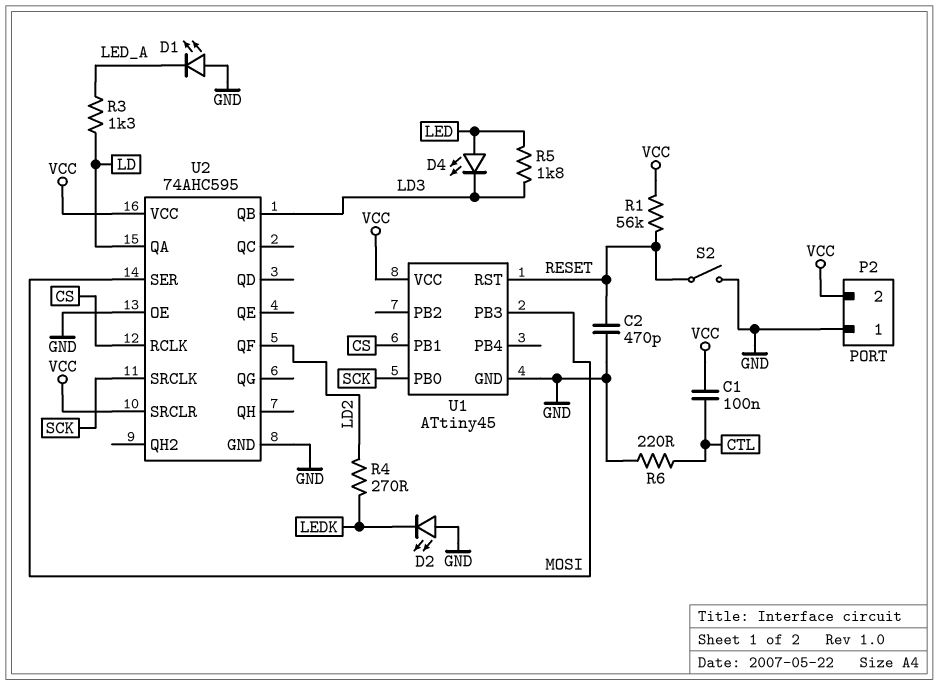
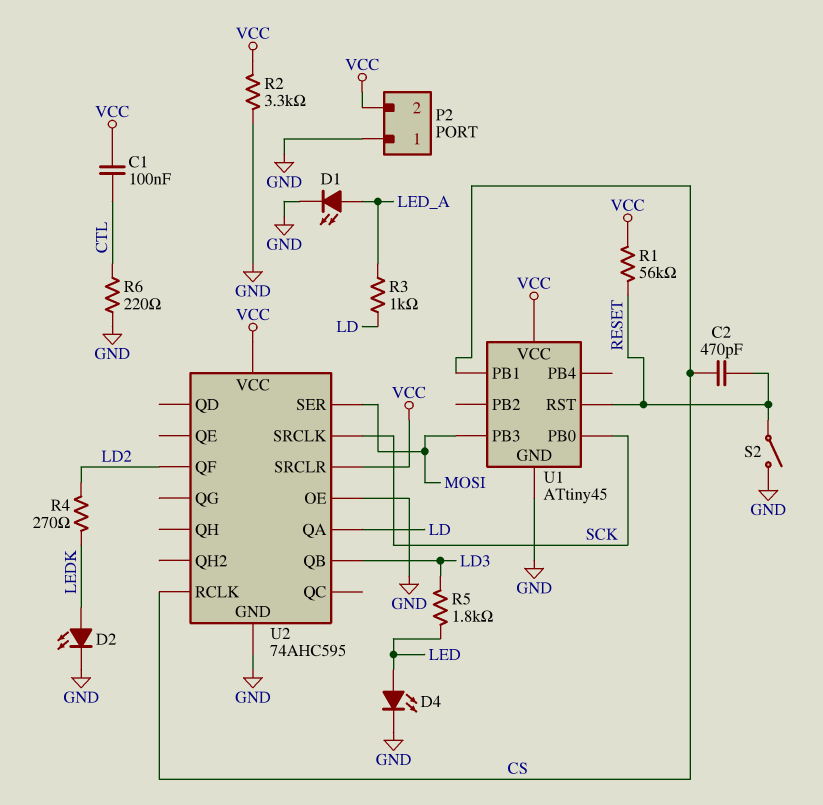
C2: 470pF (GND, RESET) -> 470pF (CS, RESET)
D1: LED (A GND, K LED_A) -> LED (A LED_A, K GND)
D2: LED (A GND, K LEDK) -> LED (A LEDK, K GND)
D4: LED (A LED, K LD3) -> LED (A LED, K GND)
R2: none -> 3.3k (GND, VCC)
R3: 1.3k (LD, LED_A) -> 1k (LD, LED_A)

